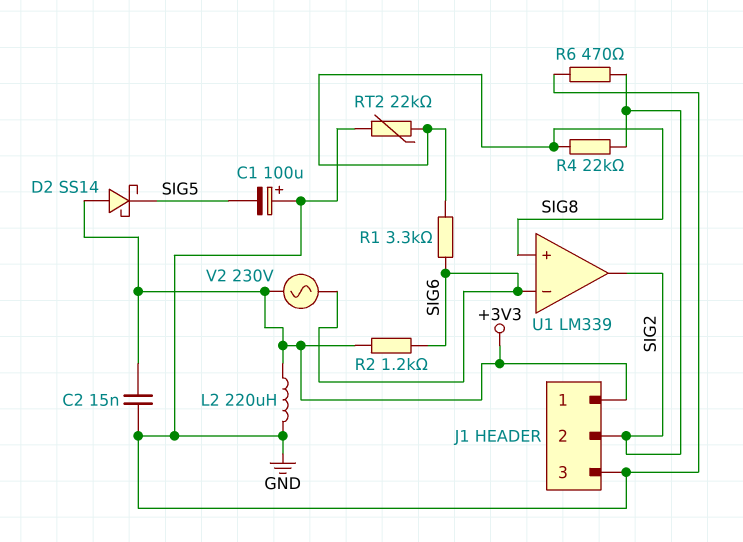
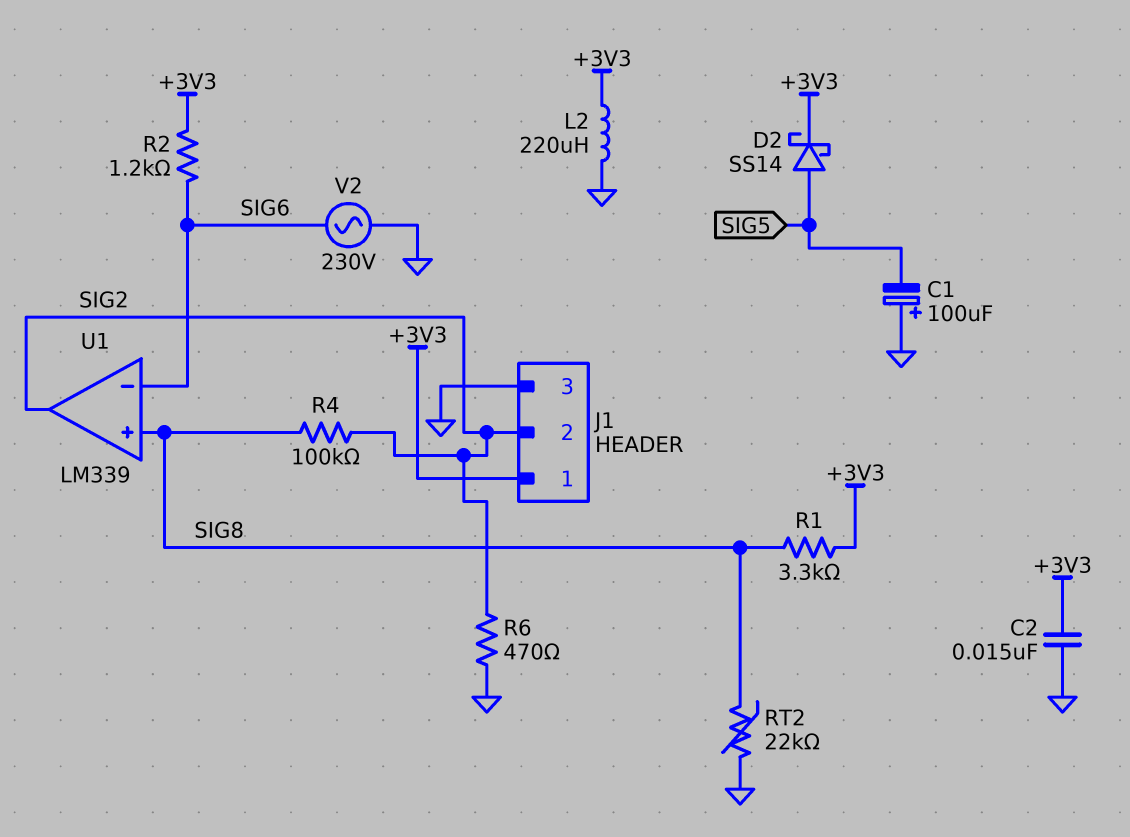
D2: schottky SS14 (A +3V3, K SIG5) -> schottky SS14 (A SIG5, K +3V3)
R1: 3.3k (SIG6, SIG8) -> 3.3k (+3V3, SIG8)
R4: 22k (SIG2, SIG8) -> 100k (SIG2, SIG8)
V2: AC 230V (+3V3, SIG6) -> AC 230V (GND, SIG6)

